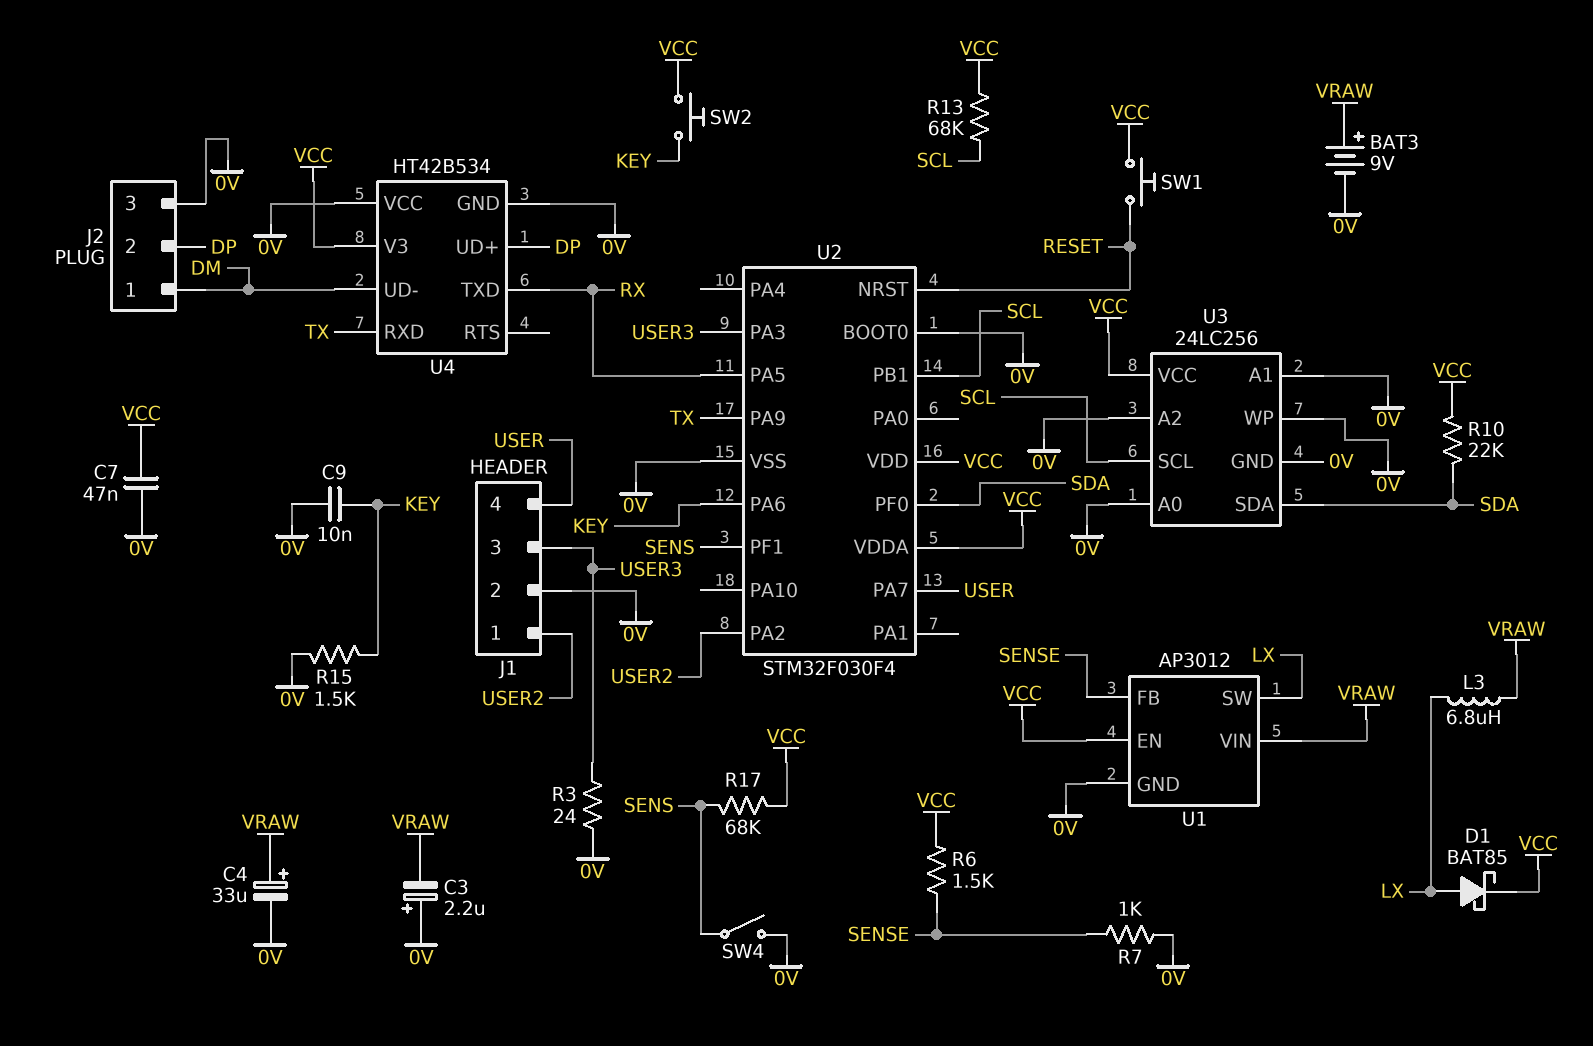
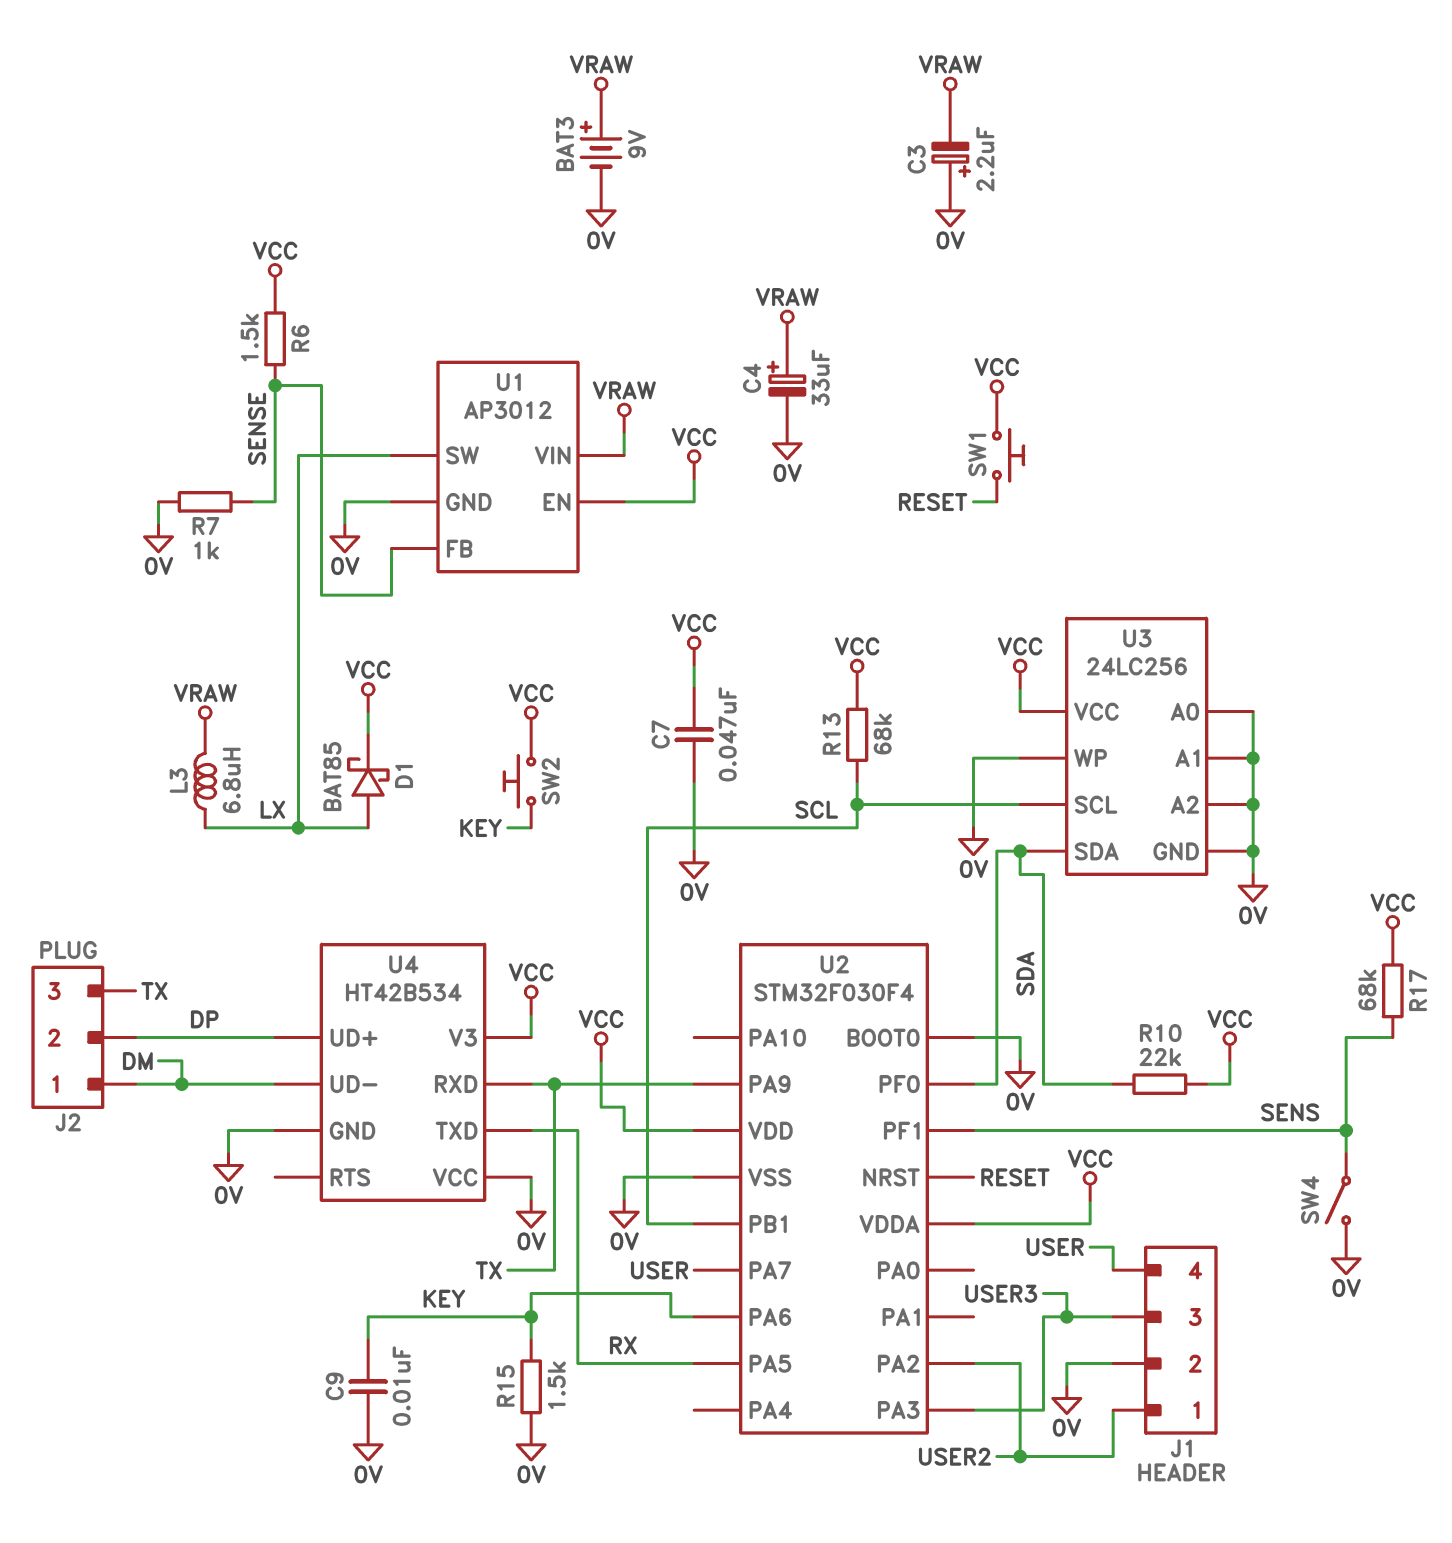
J2 pin 3: 0V -> TX
R3: 24 (0V, USER3) -> none

